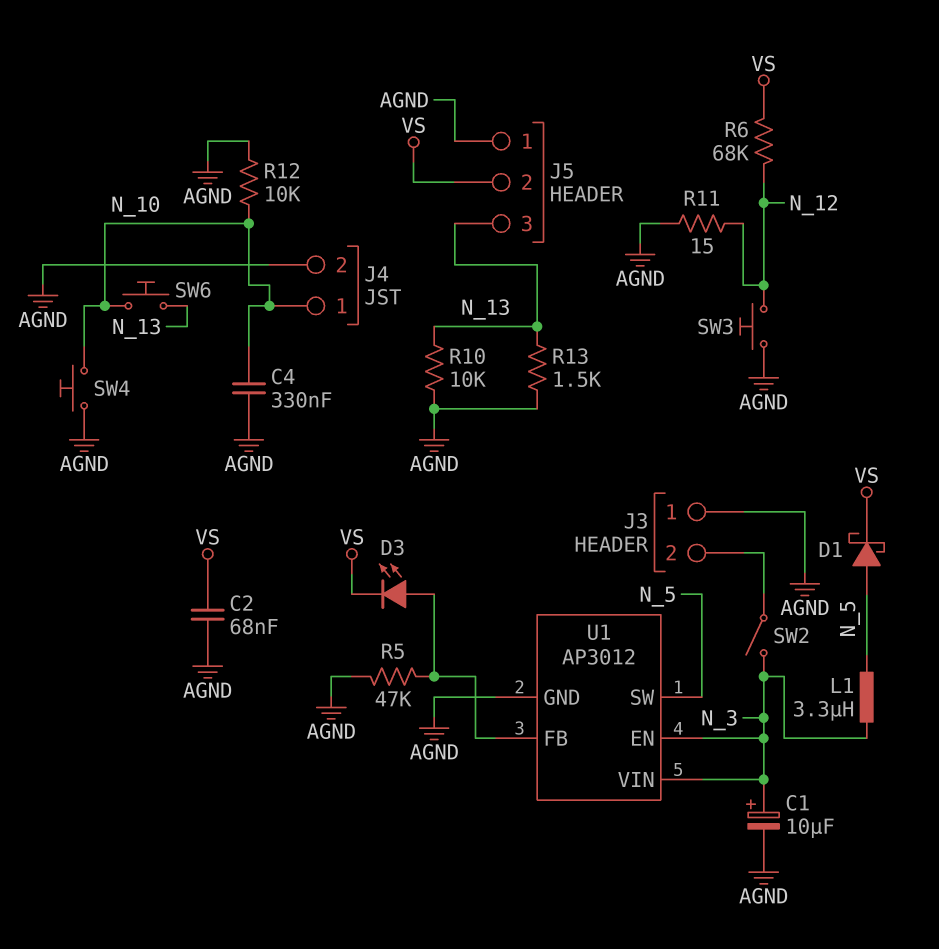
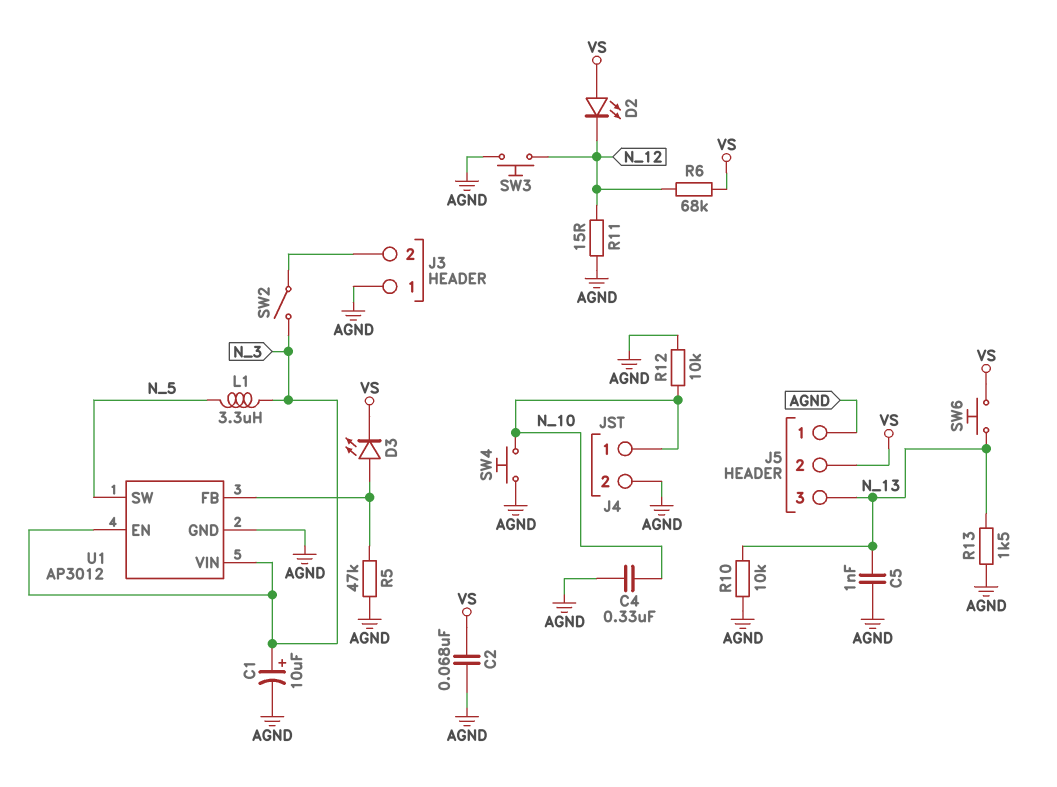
C5: none -> 1nF (AGND, N_13)
D1: schottky (A N_5, K VS) -> none
D2: none -> LED (A VS, K N_12)
SW6: button (N_10, N_13) -> button (N_13, VS)

